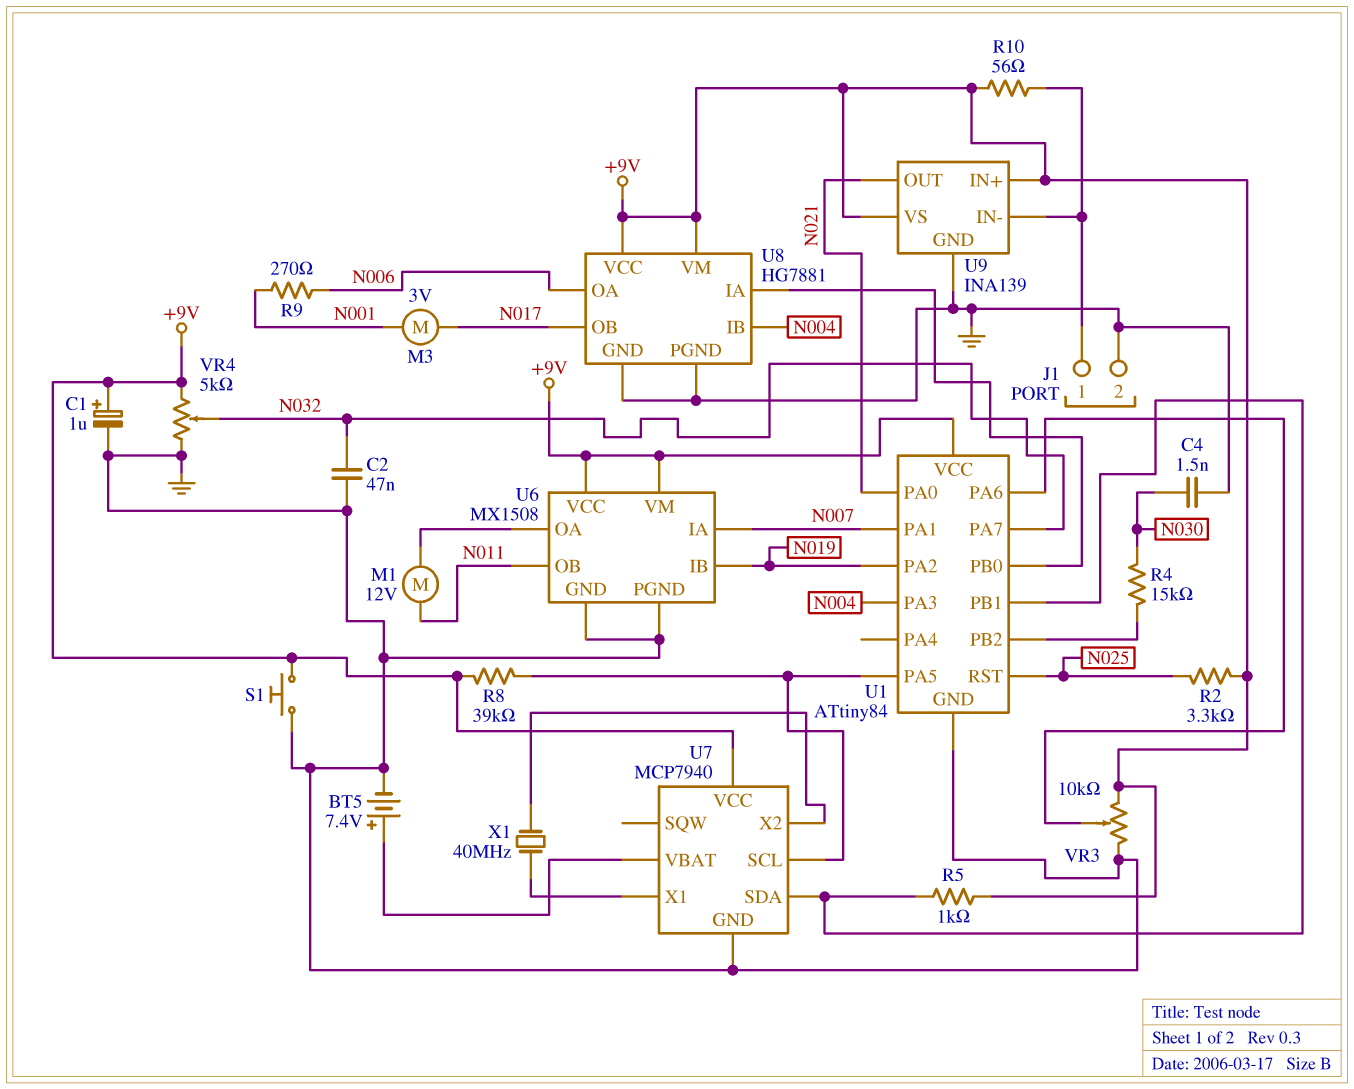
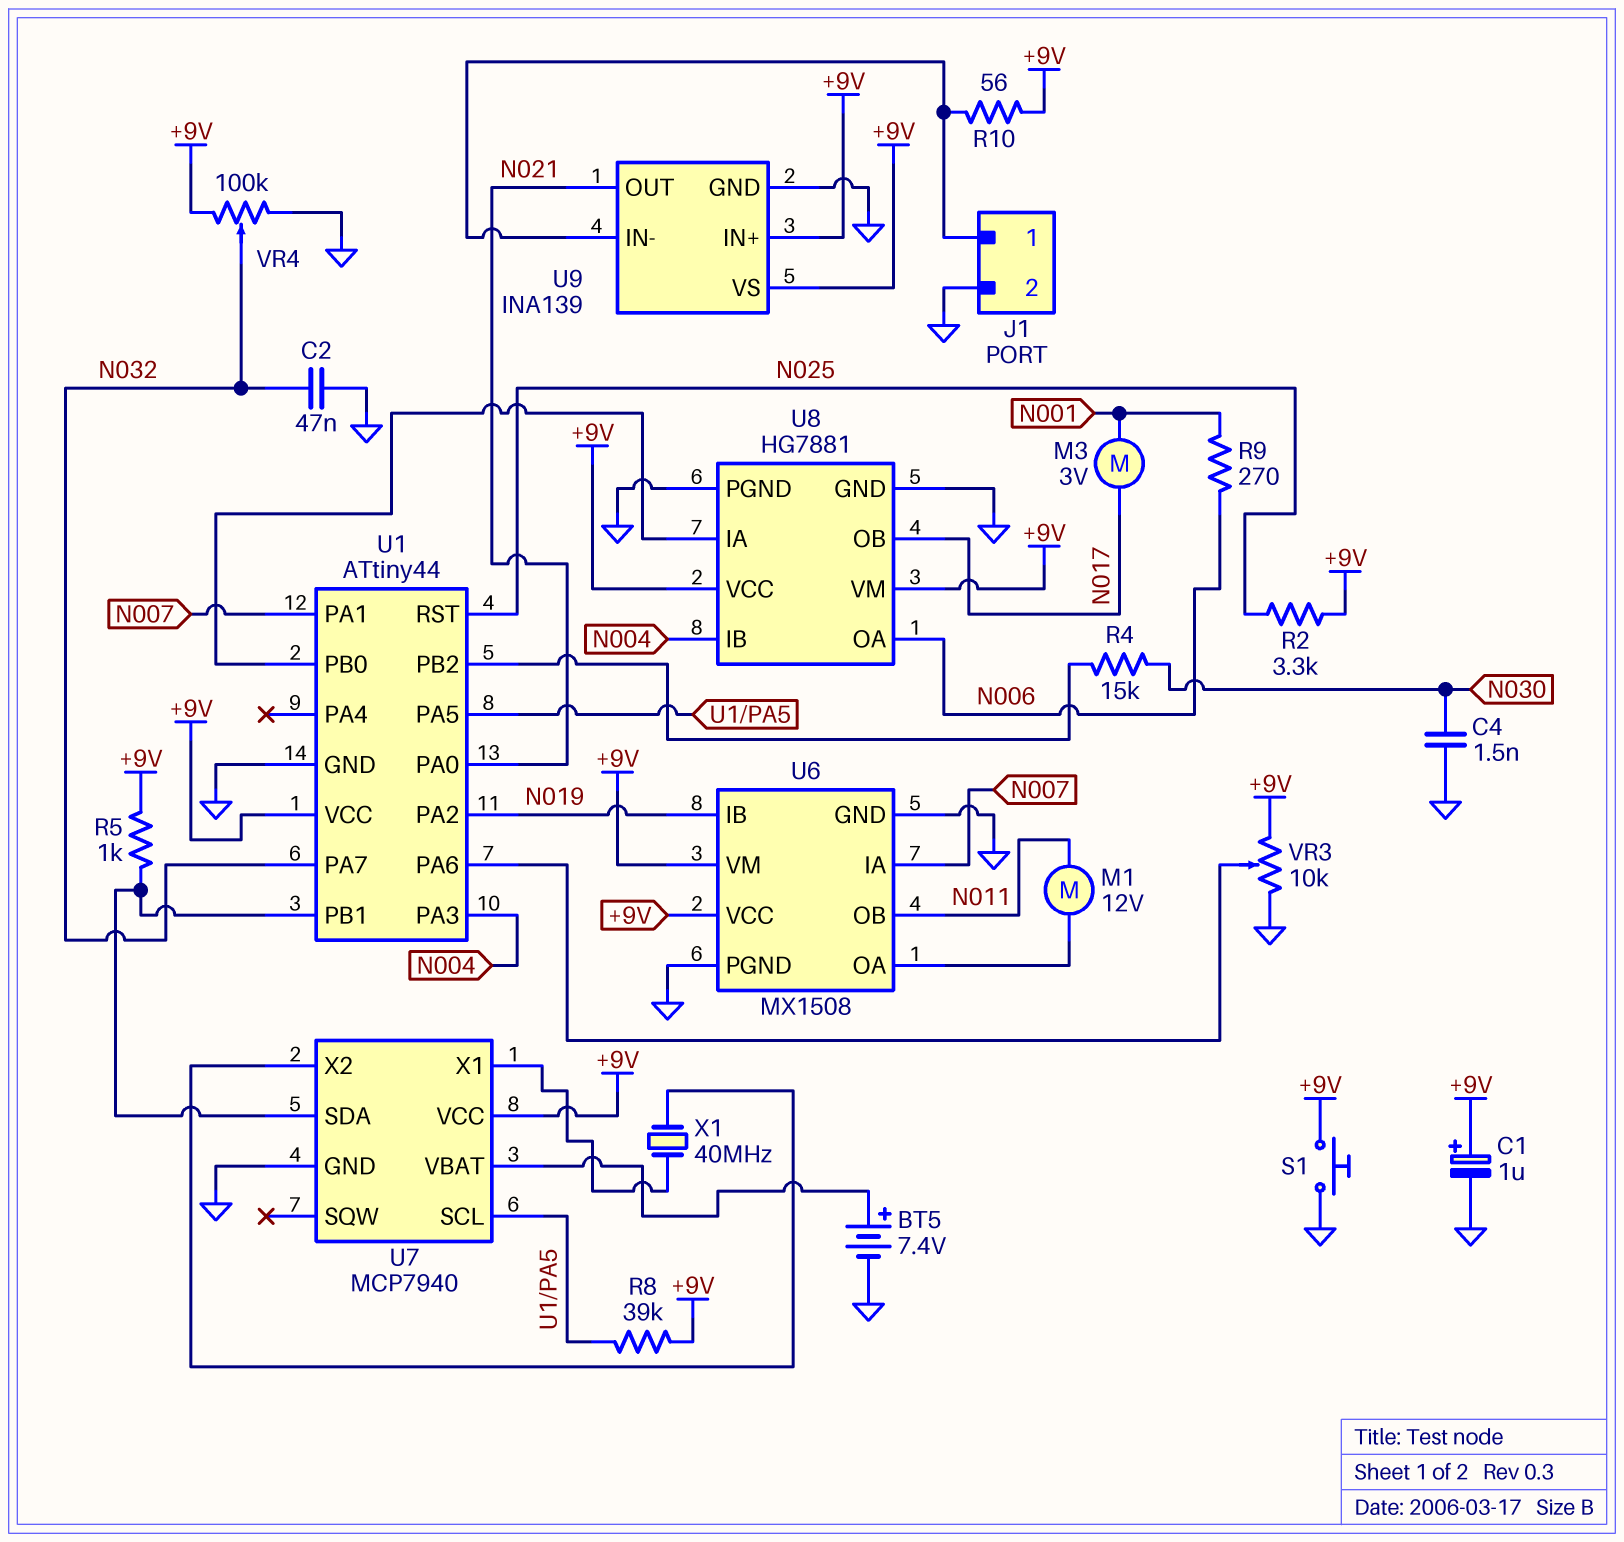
U1: ATtiny84 -> ATtiny44
VR4: 5k (+9V, GND, wiper N032) -> 100k (+9V, GND, wiper N032)

